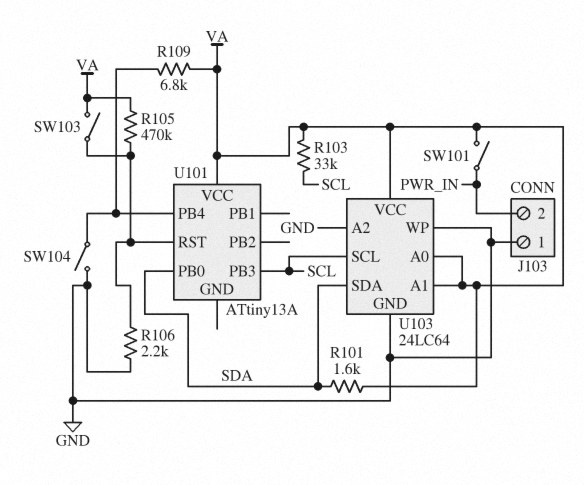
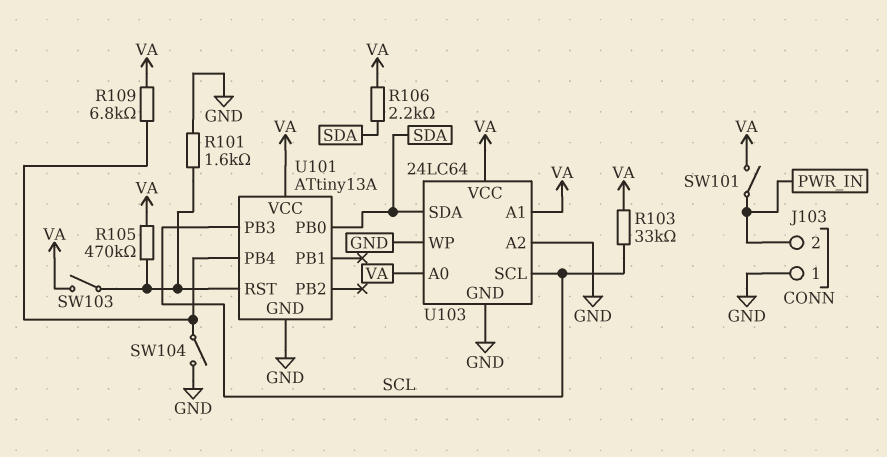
R101: 1.6k (SDA, VA) -> 1.6k (GND, U101/RST)
R106: 2.2k (GND, U101/RST) -> 2.2k (SDA, VA)
U101 pin GND: none -> GND

